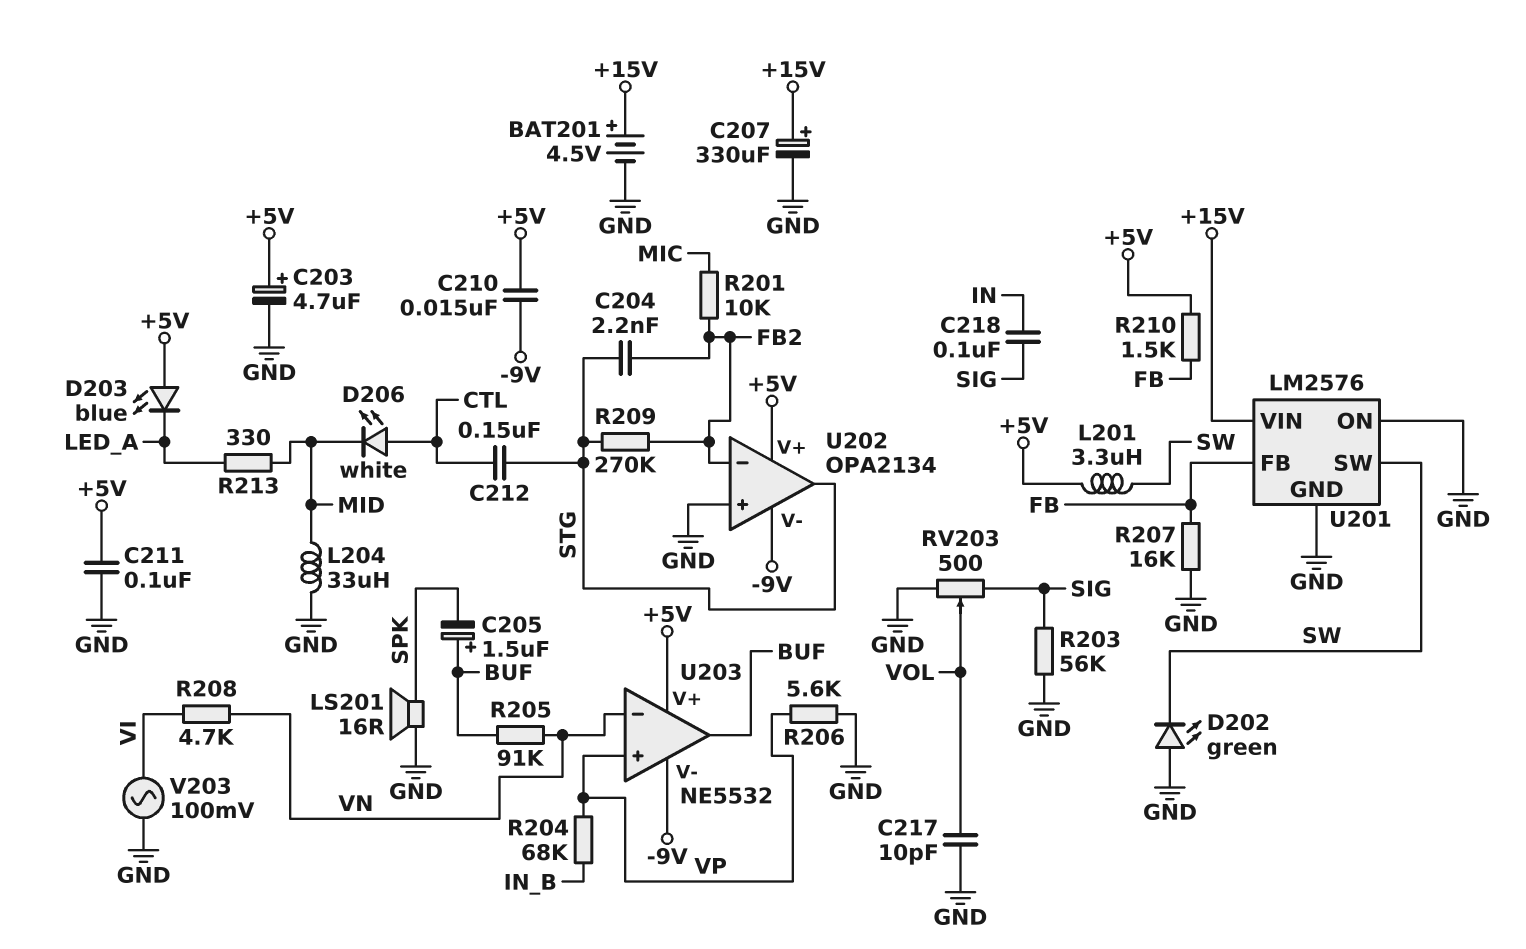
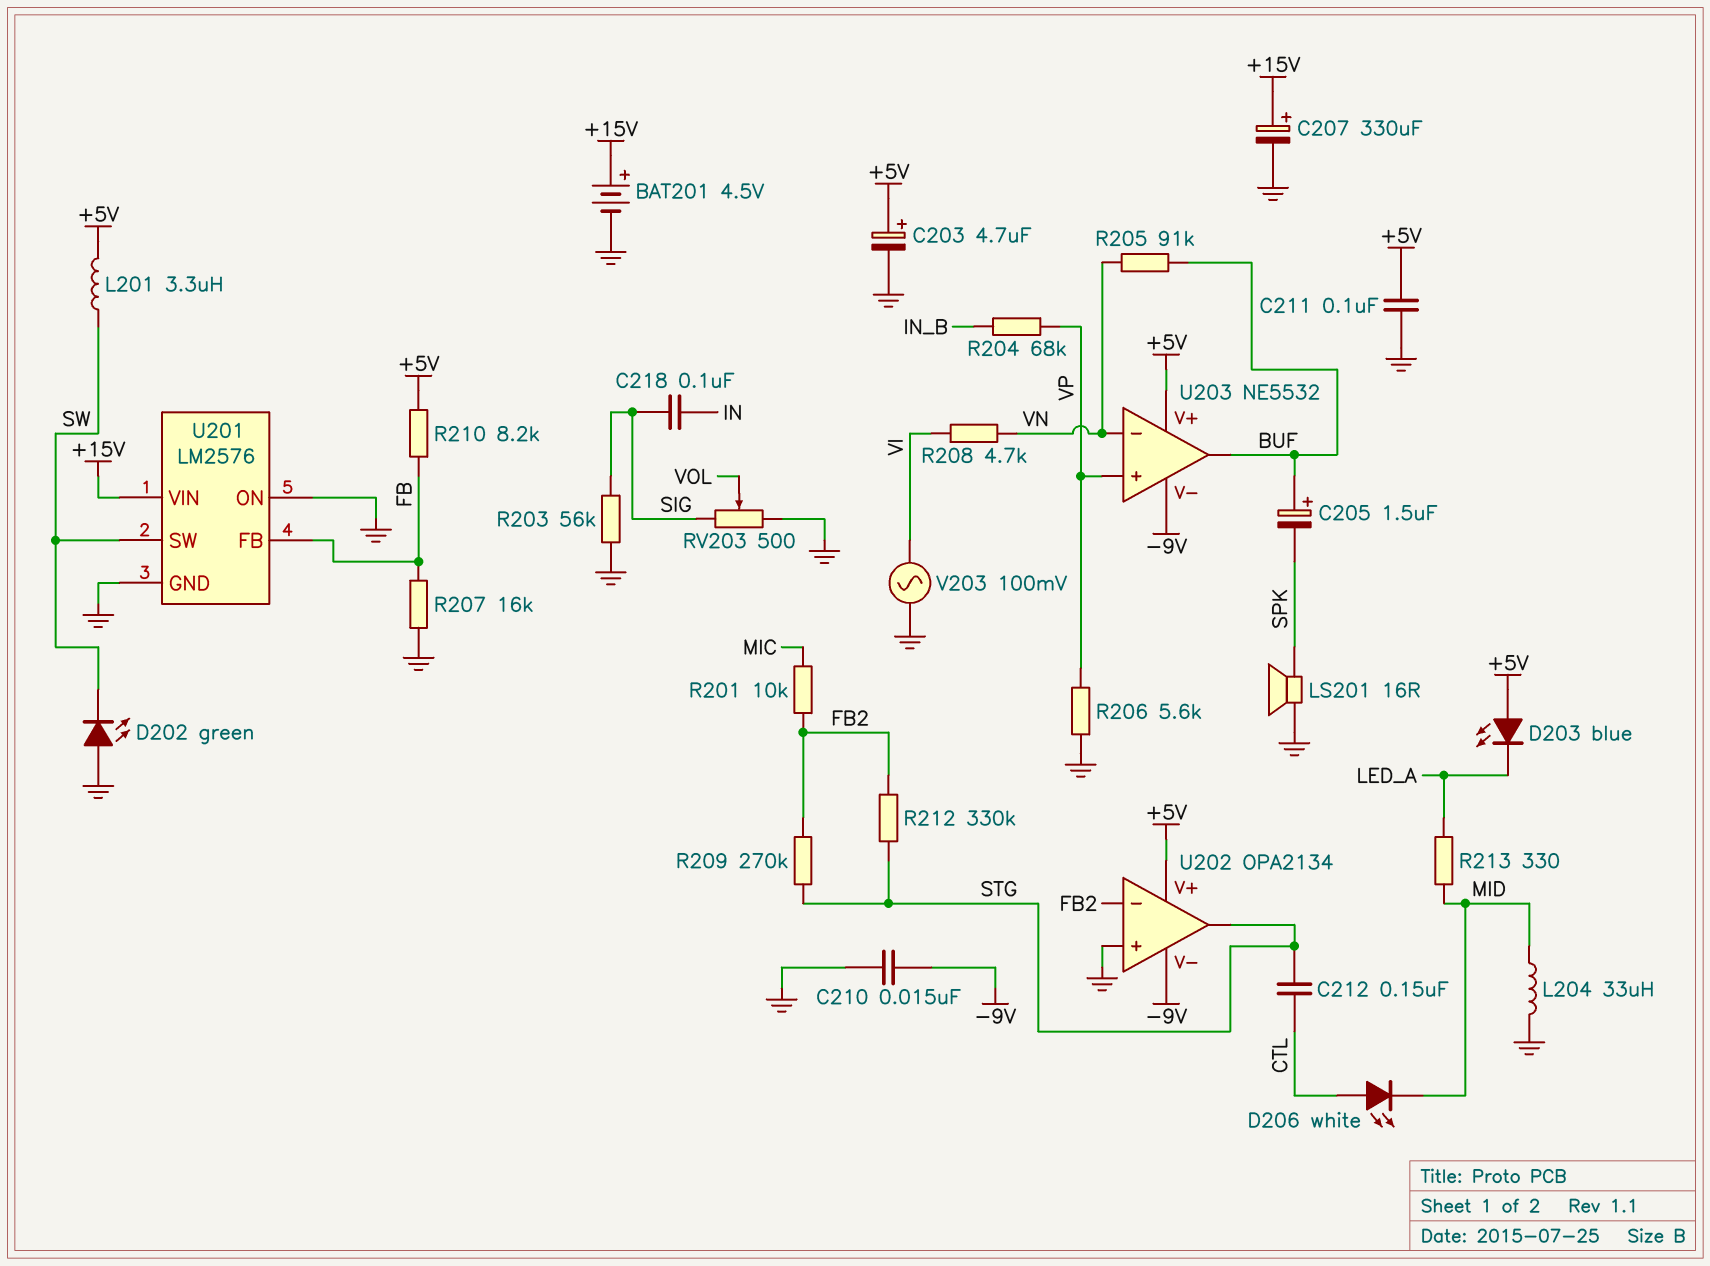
C204: 2.2nF (FB2, STG) -> none
C210: 15nF (+5V, -9V) -> 15nF (-9V, GND)
C217: 10pF (GND, VOL) -> none
R210: 1.5k (+5V, FB) -> 8.2k (+5V, FB)
R212: none -> 330k (FB2, STG)

